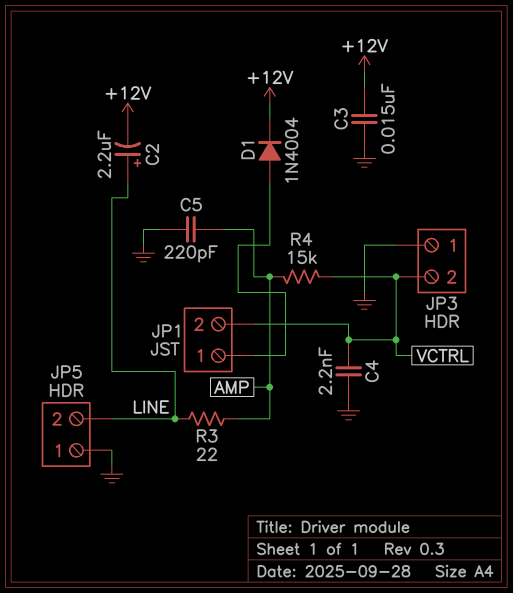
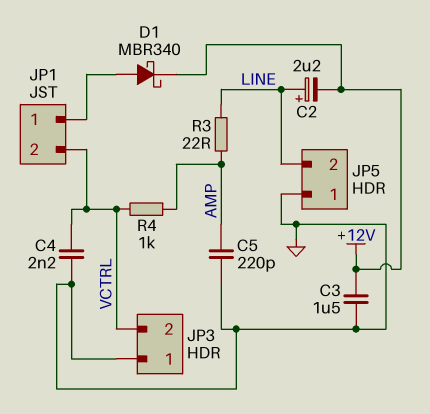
C3: 15nF (+12V, GND) -> 1.5uF (+12V, GND)
D1: diode 1N4004 (A JP1/1, K +12V) -> schottky MBR340 (A JP1/1, K +12V)
R4: 15k (AMP, VCTRL) -> 1k (AMP, VCTRL)

